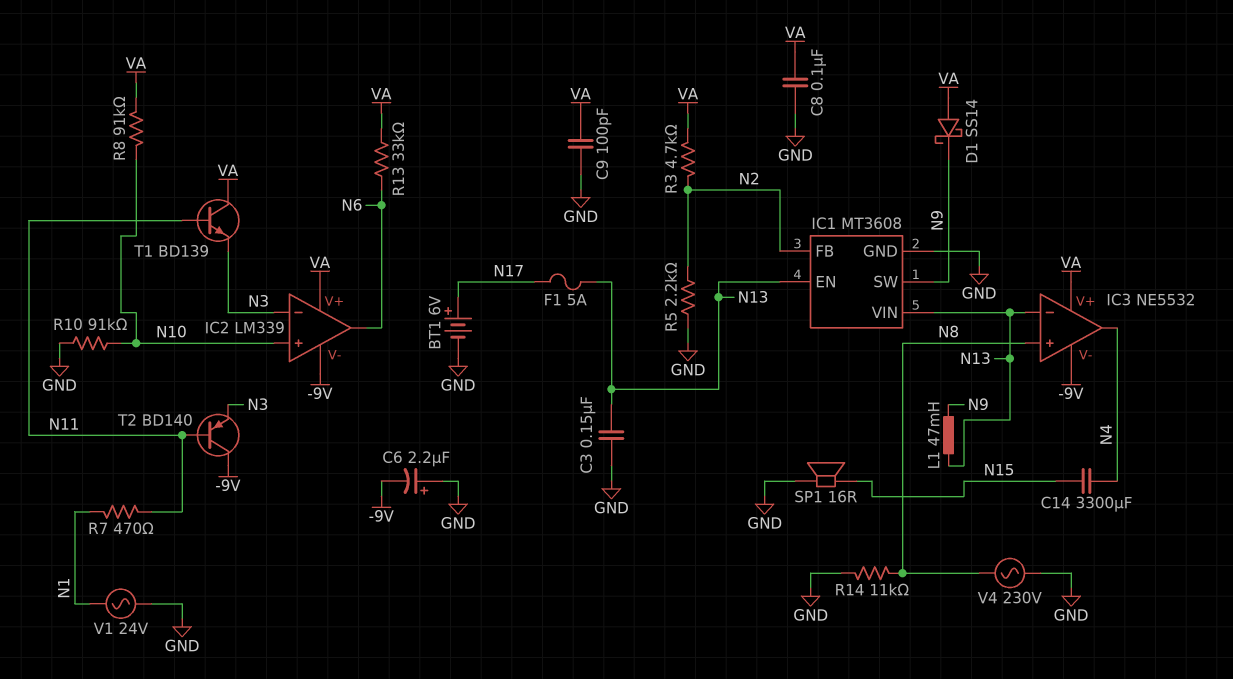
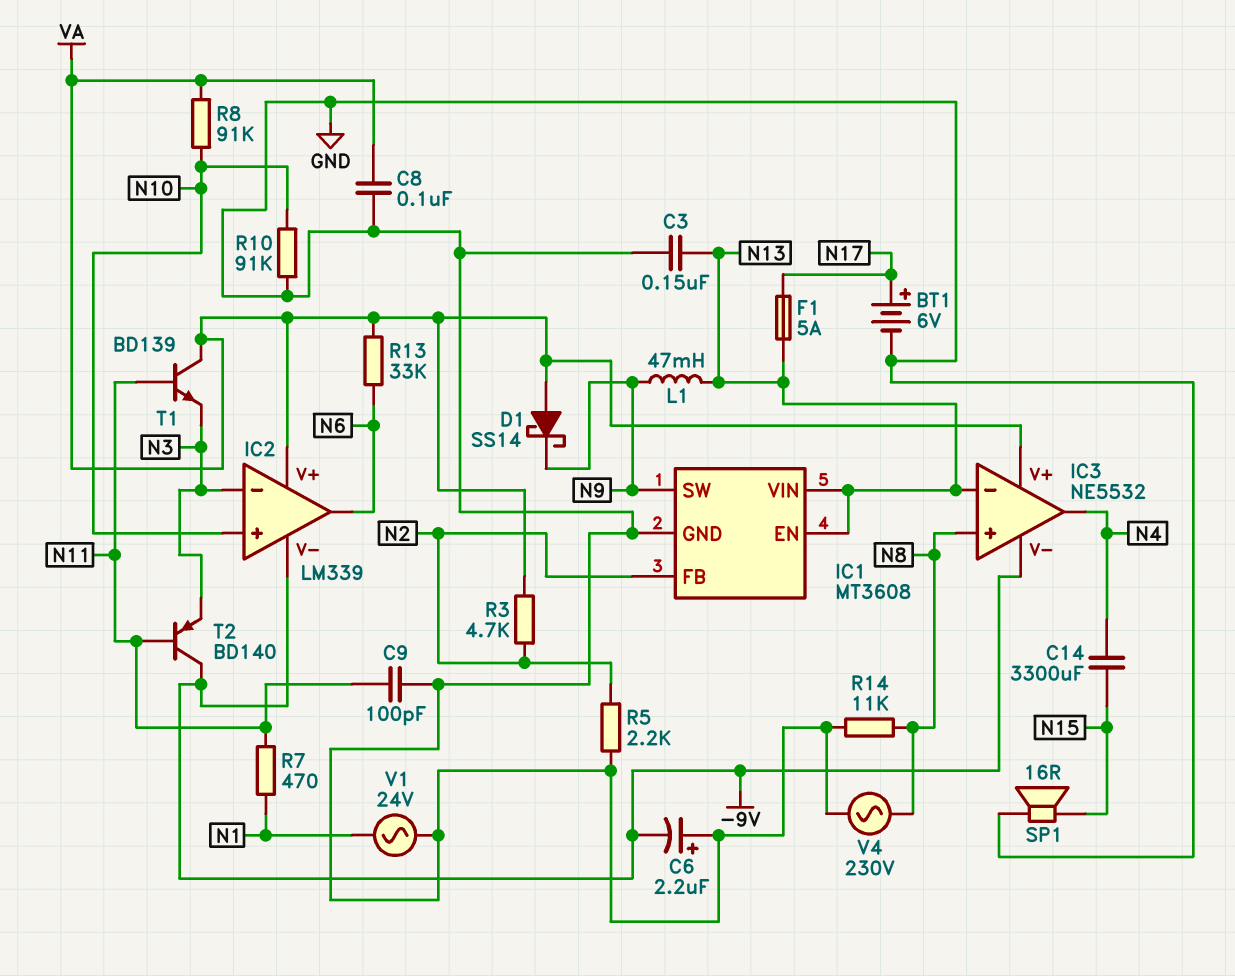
C9: 100pF (GND, VA) -> 100pF (GND, N11)

